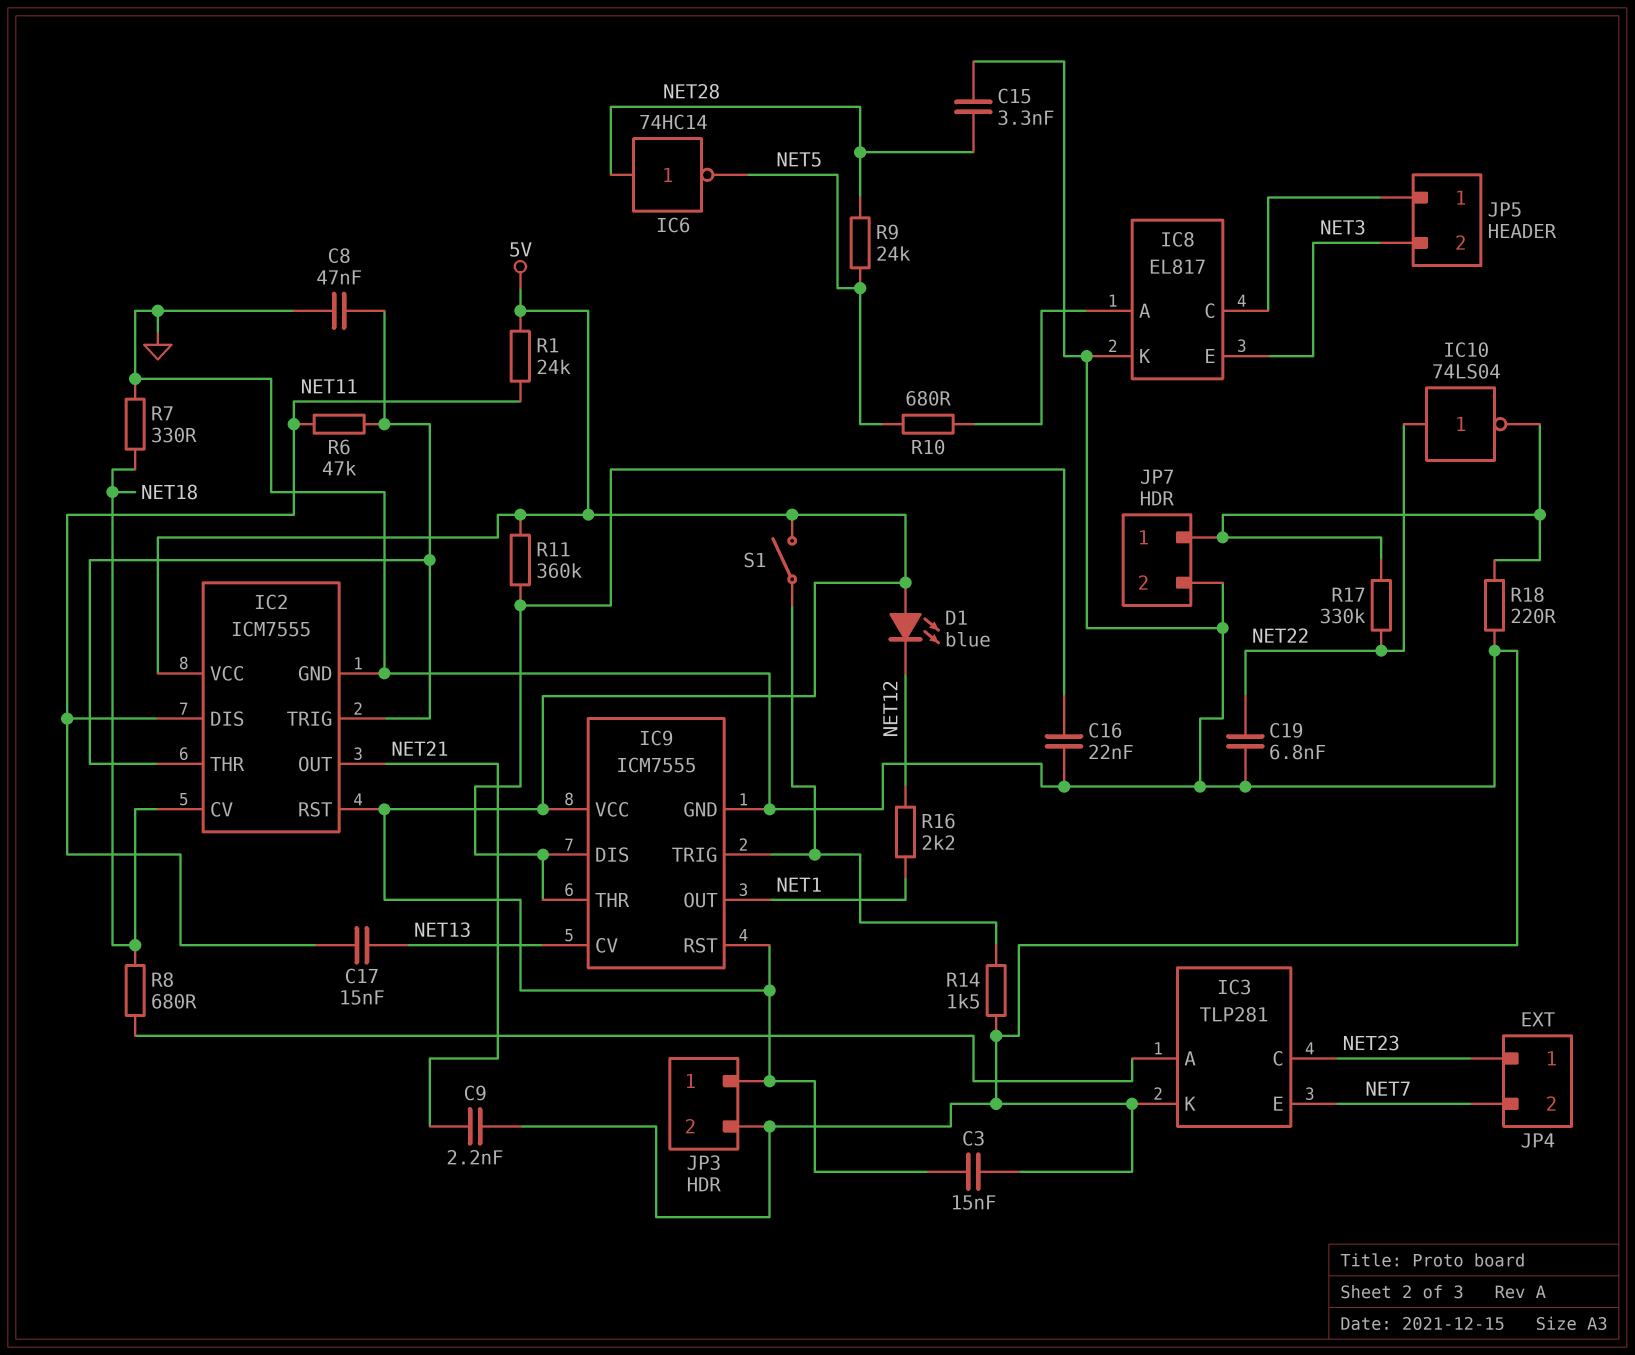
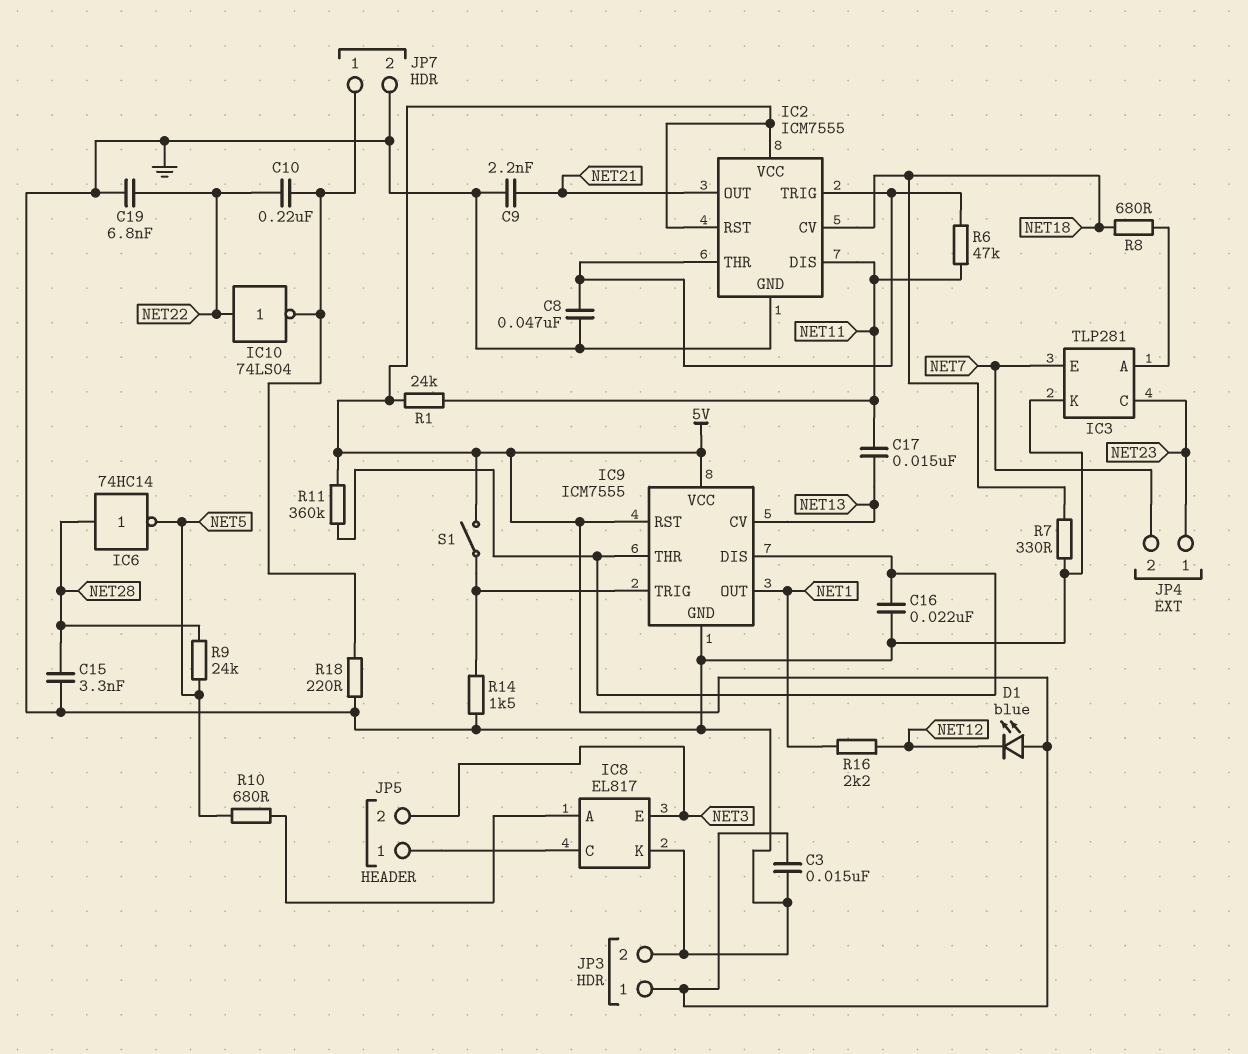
C10: none -> 220nF (JP7/1, NET22)
R17: 330k (JP7/1, NET22) -> none

